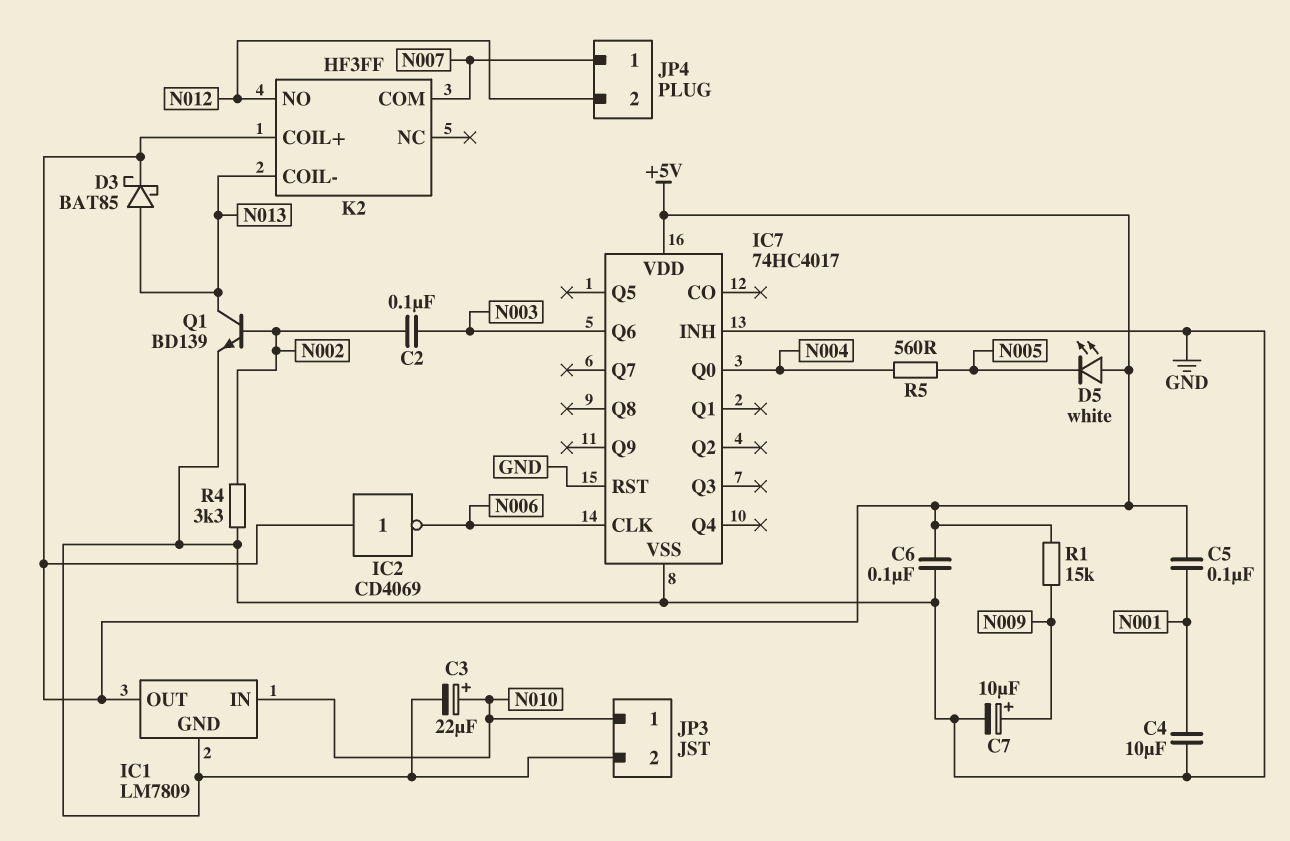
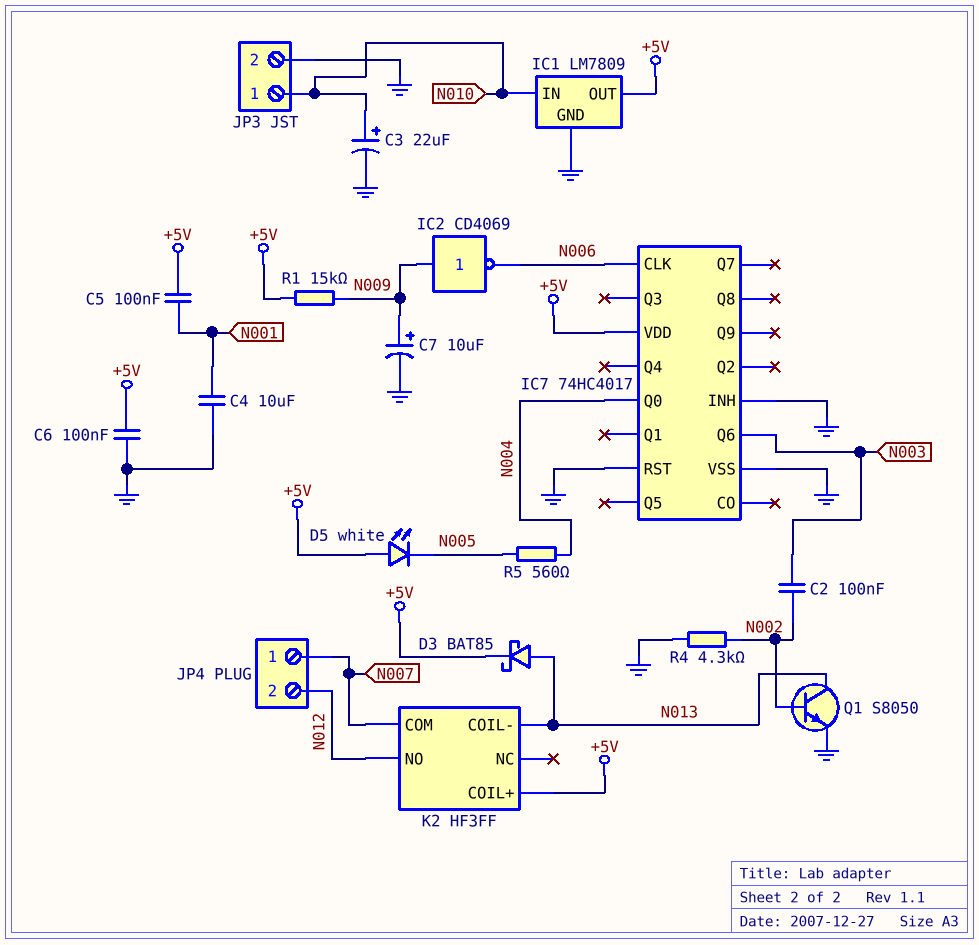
IC2: NOT CD4069 (in +5V, out N006) -> NOT CD4069 (in N009, out N006)
Q1: NPN BD139 (B N002, C N013, E GND) -> NPN S8050 (B N002, C N013, E GND)
R4: 3.3k (GND, N002) -> 4.3k (GND, N002)

